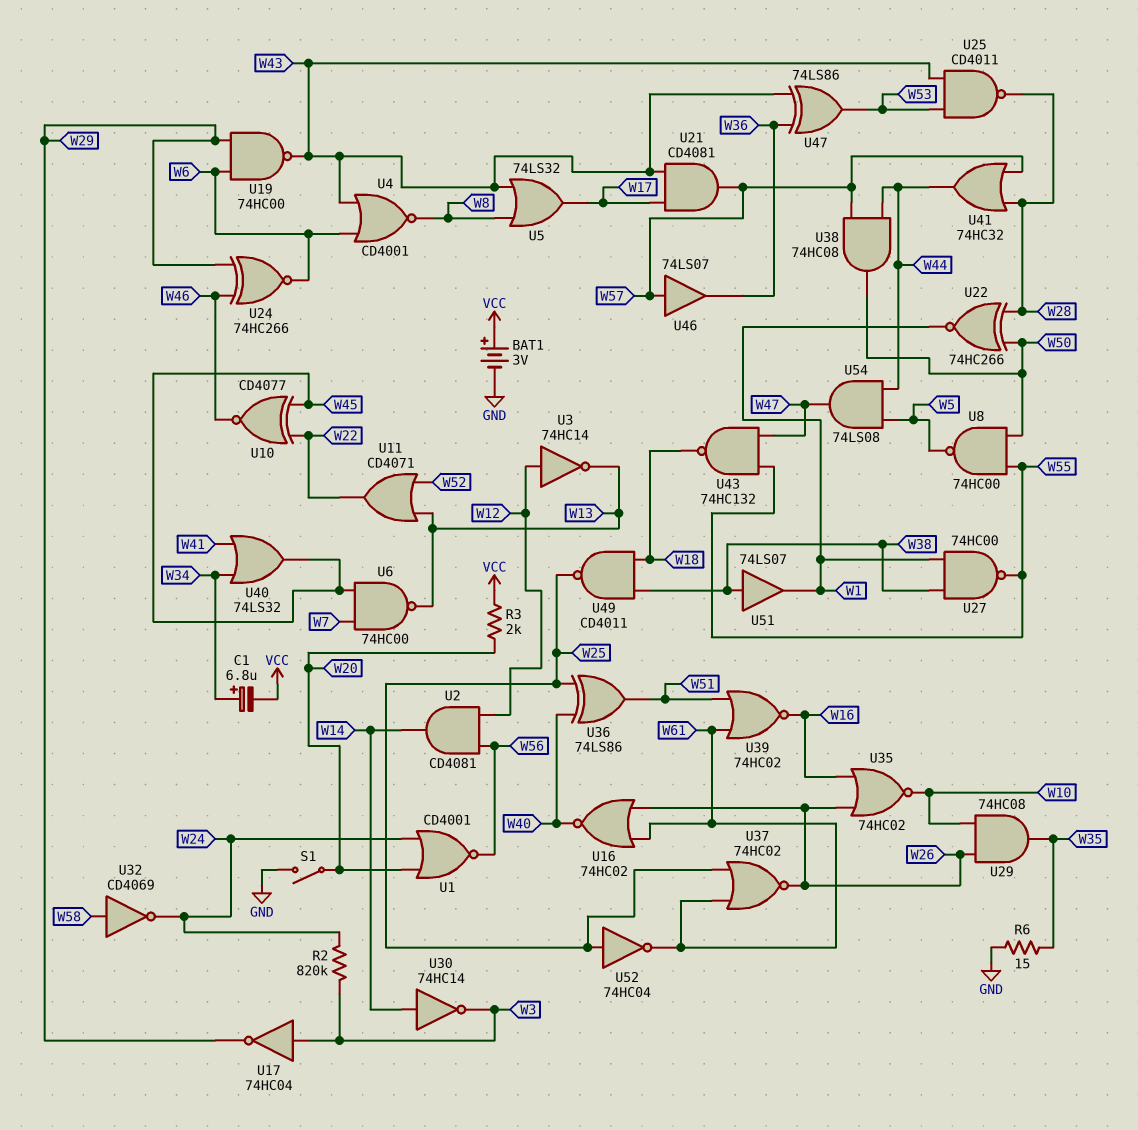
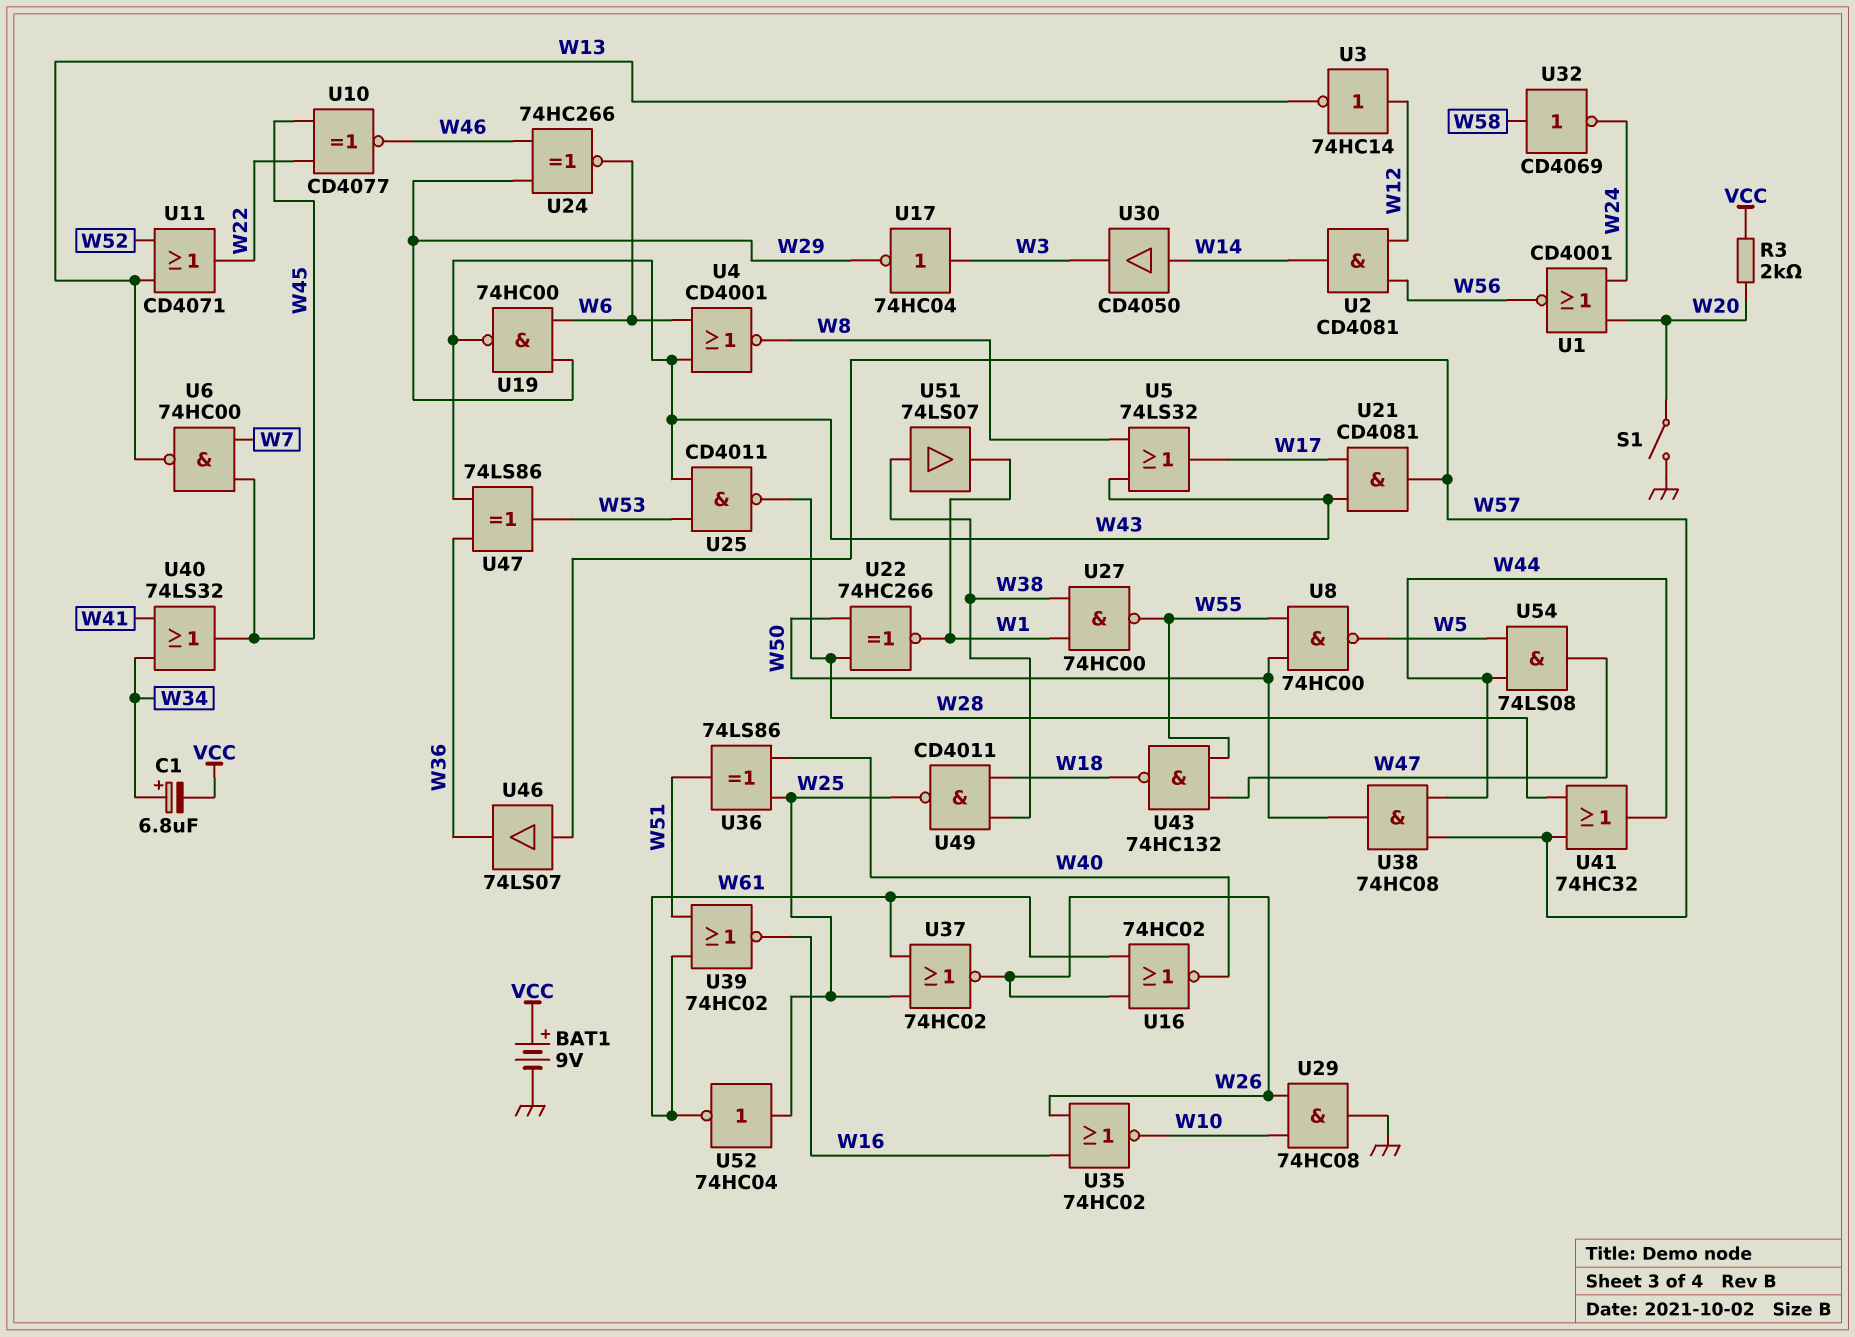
BAT1: 3V (plus VCC, minus GND) -> 9V (plus VCC, minus GND)
R2: 820k (W3, W24) -> none
R6: 15 (GND, W35) -> none
U29: AND 74HC08 (in W10, in W26, out W35) -> AND 74HC08 (in W10, in W26, out GND)
U30: NOT 74HC14 (in W14, out W3) -> buffer CD4050 (in W14, out W3)

